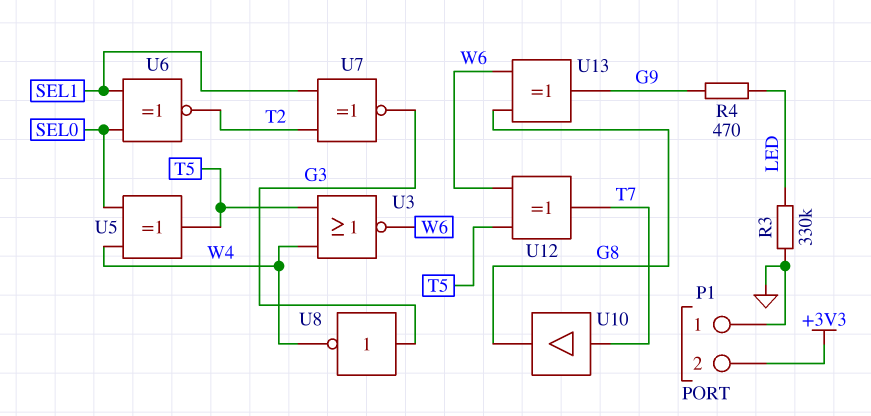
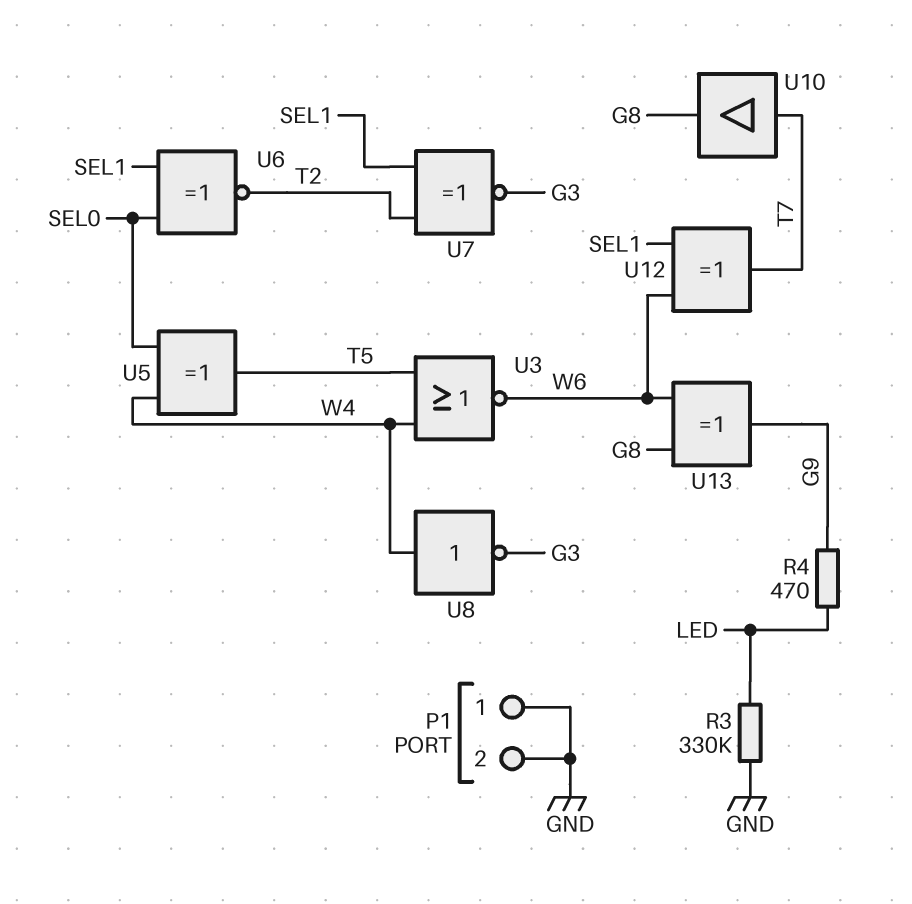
P1 pin 2: +3V3 -> GND
U8: NOT (in G3, out W4) -> NOT (in W4, out G3)
U12: XOR (in T5, in W6, out T7) -> XOR (in SEL1, in W6, out T7)

